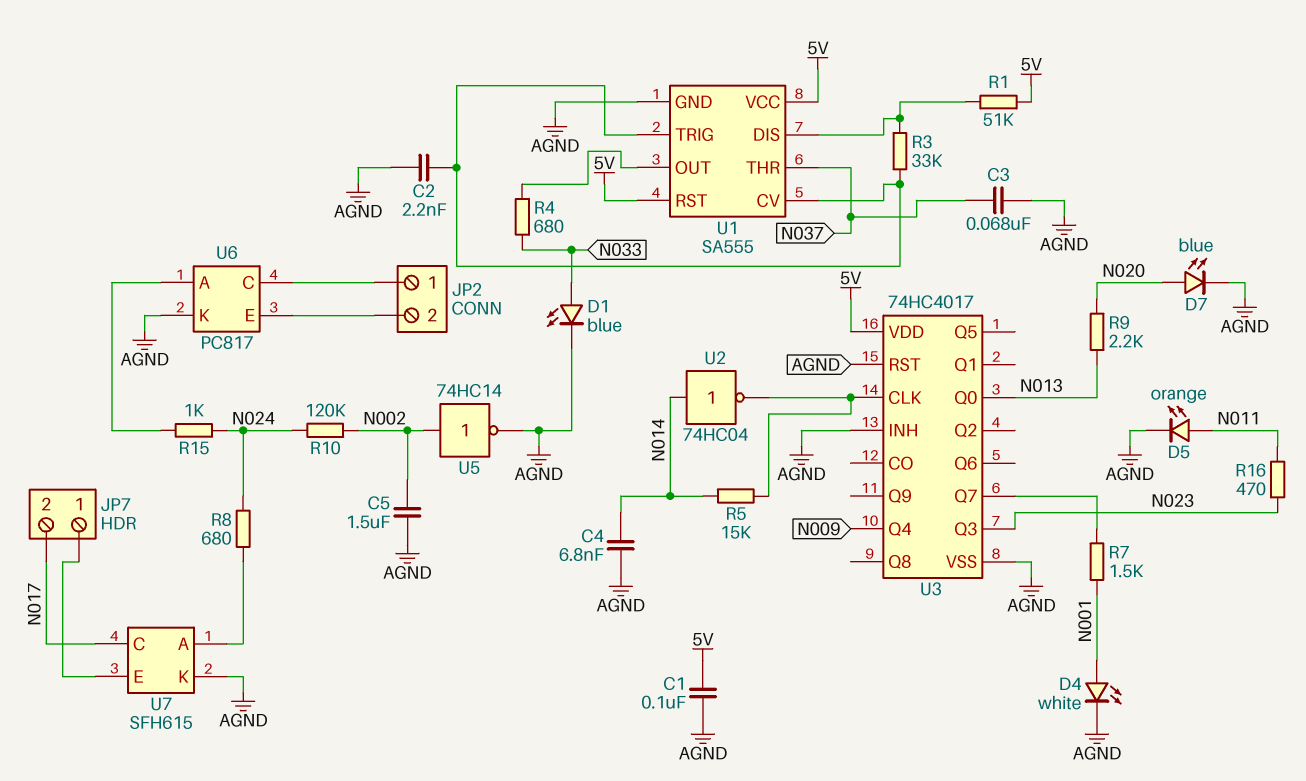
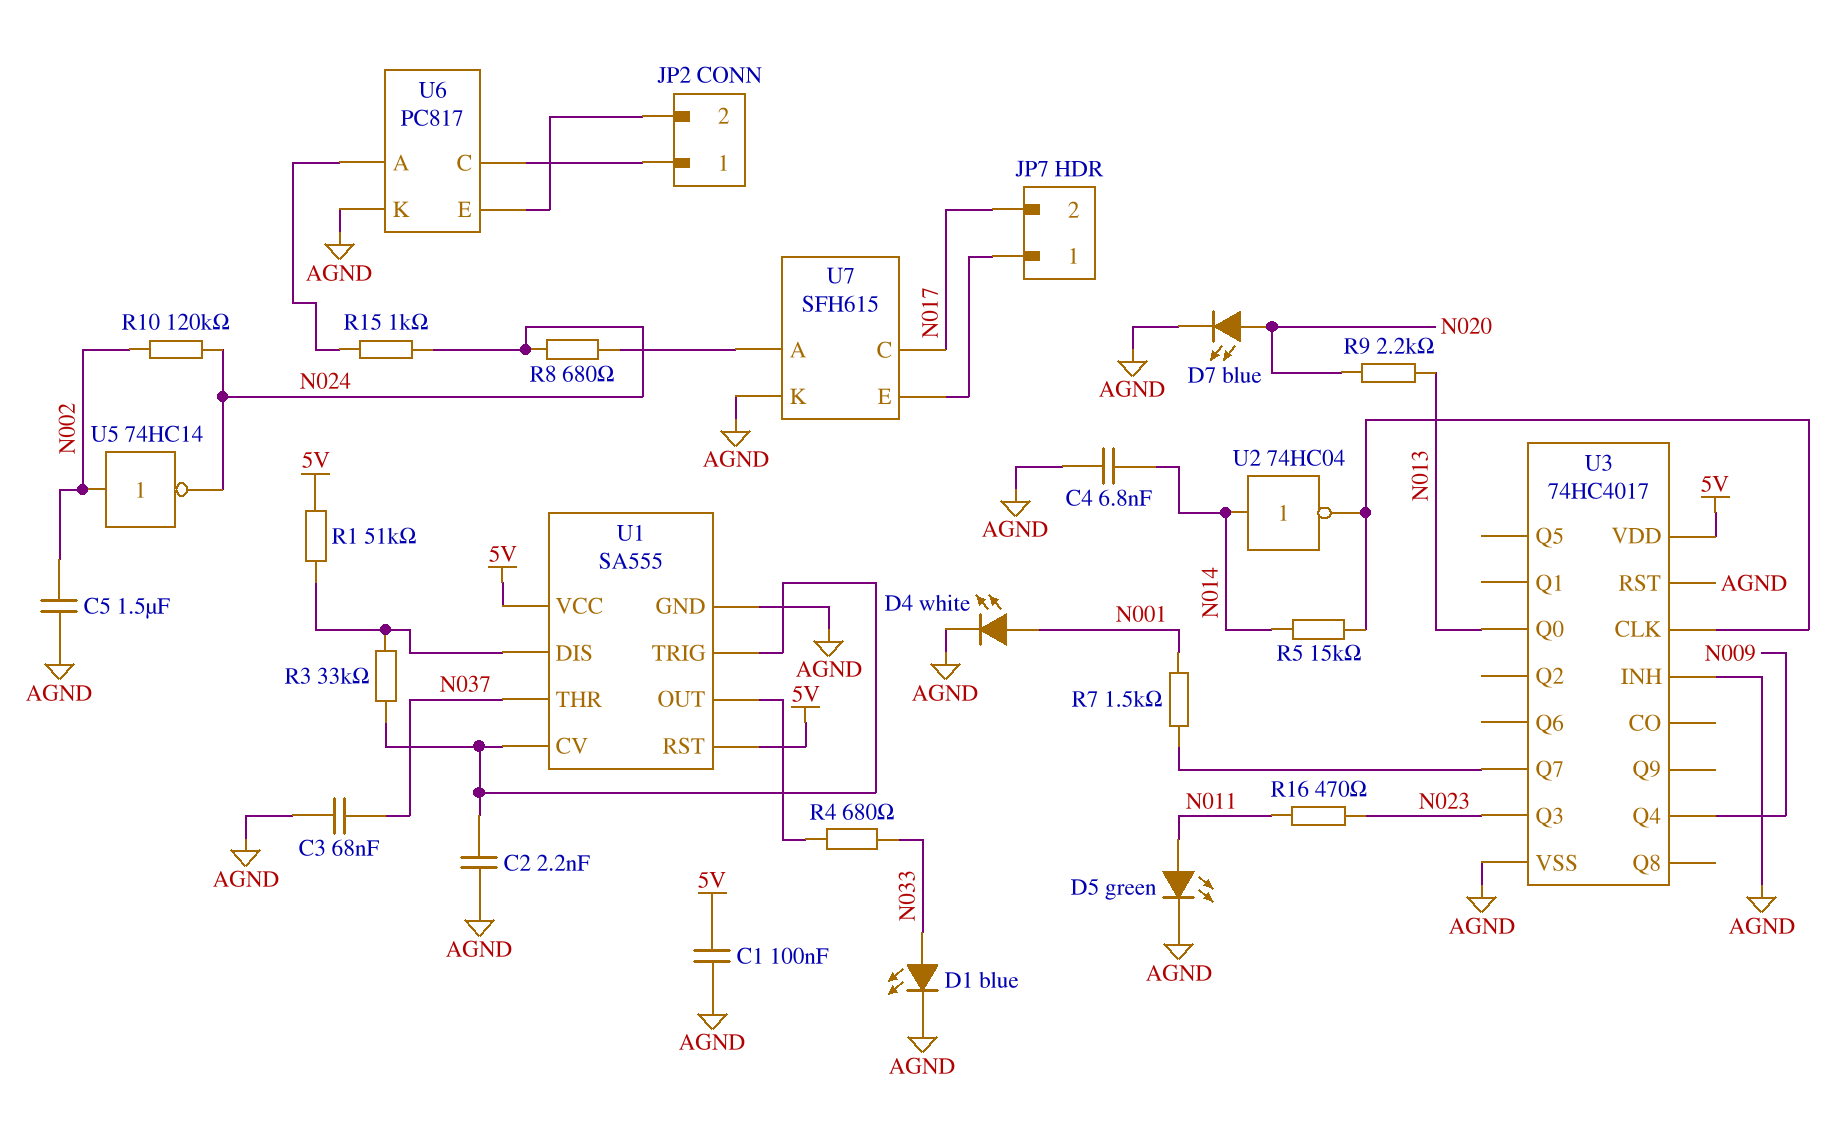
D5: LED orange (A N011, K AGND) -> LED green (A N011, K AGND)
U5: NOT 74HC14 (in N002, out AGND) -> NOT 74HC14 (in N002, out N024)

